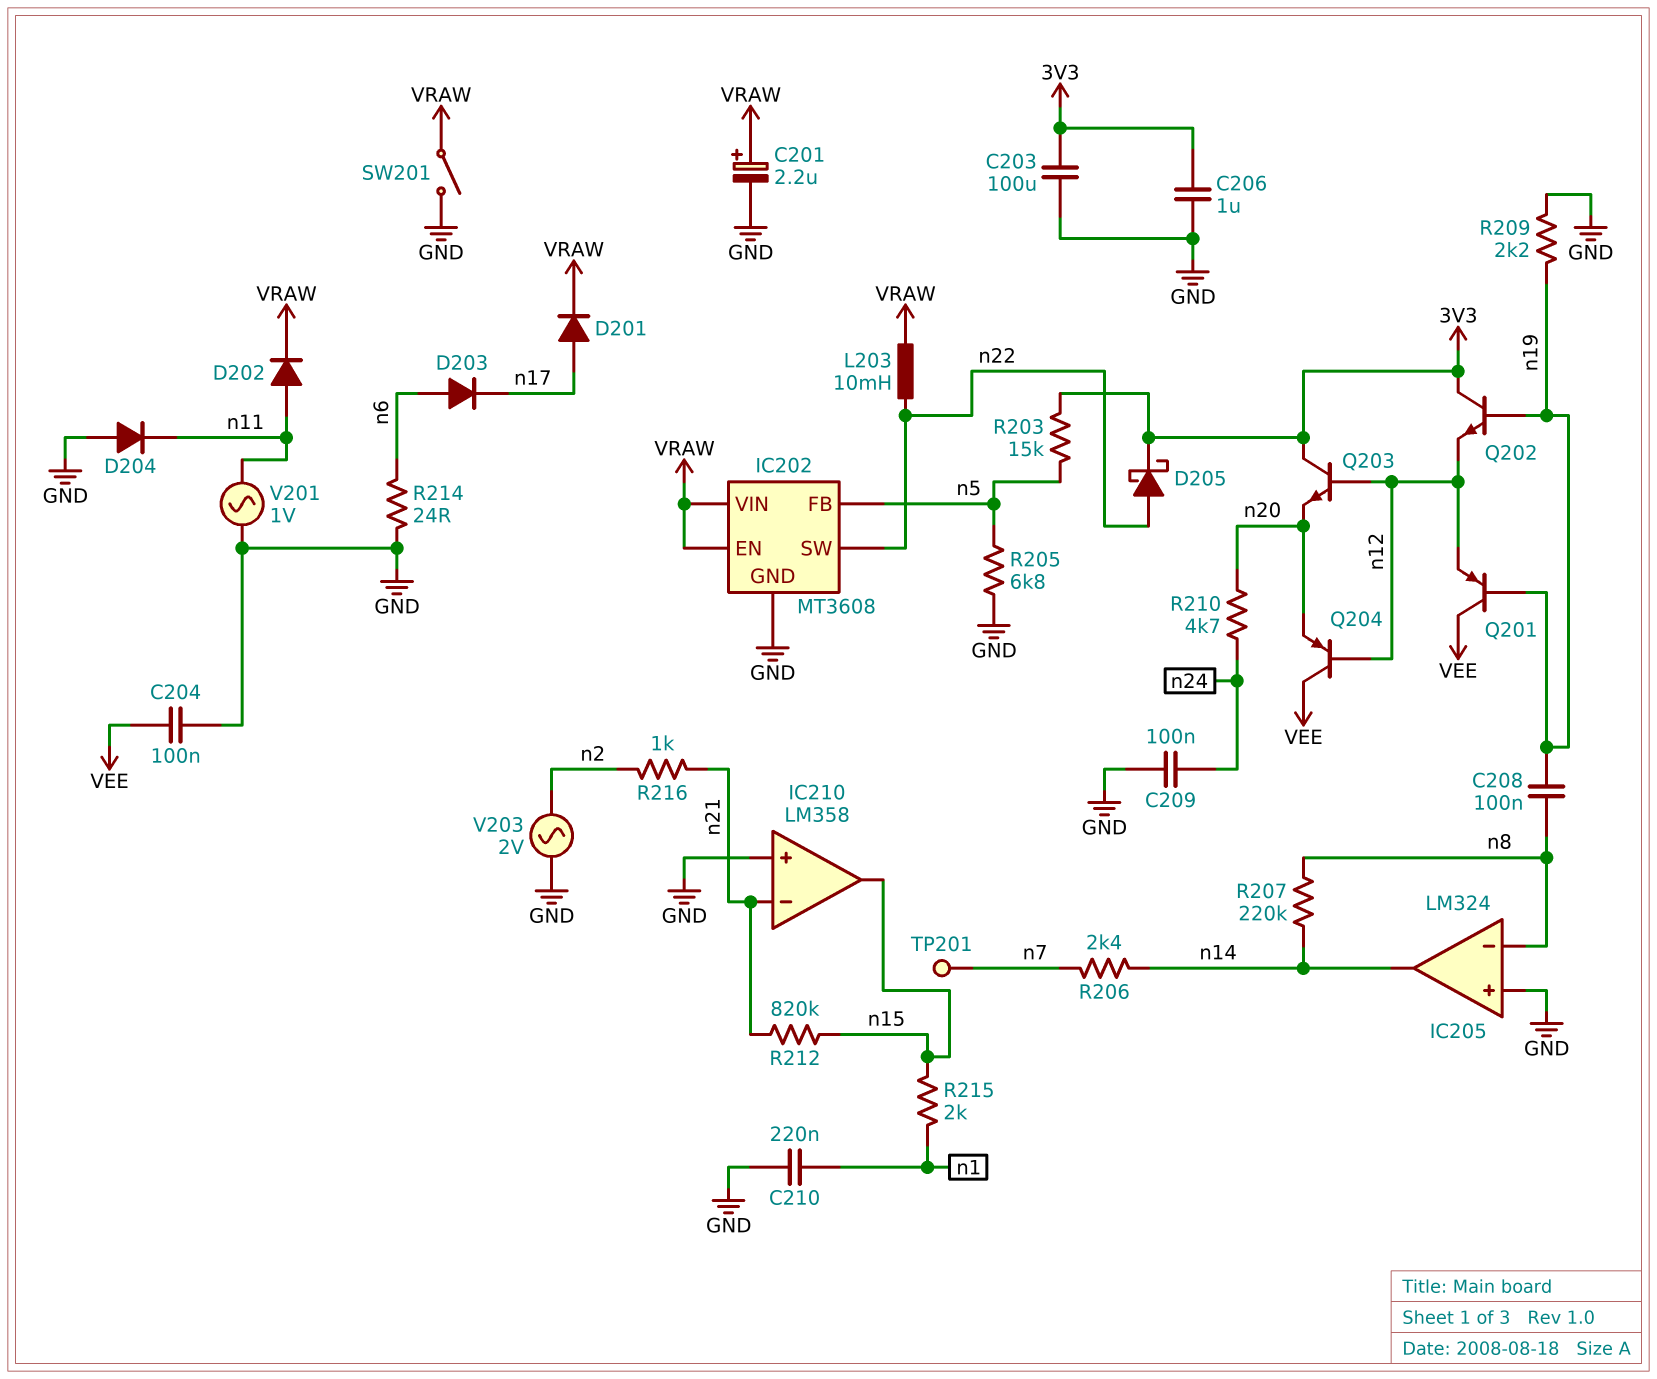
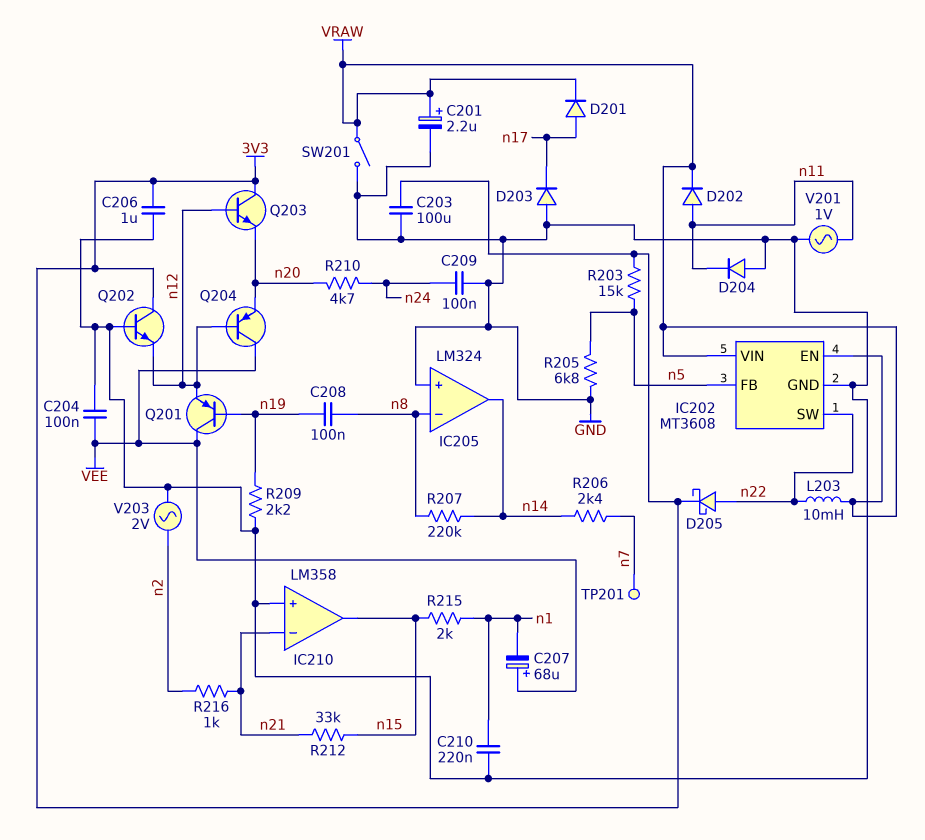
C207: none -> 68uF (plus VEE, minus n1)
D203: diode (A n6, K n17) -> diode (A GND, K n17)
Q202: NPN (B n19, C 3V3, E n12) -> NPN (B GND, C 3V3, E n12)
R212: 820k (n15, n21) -> 33k (n15, n21)
R214: 24 (GND, n6) -> none

